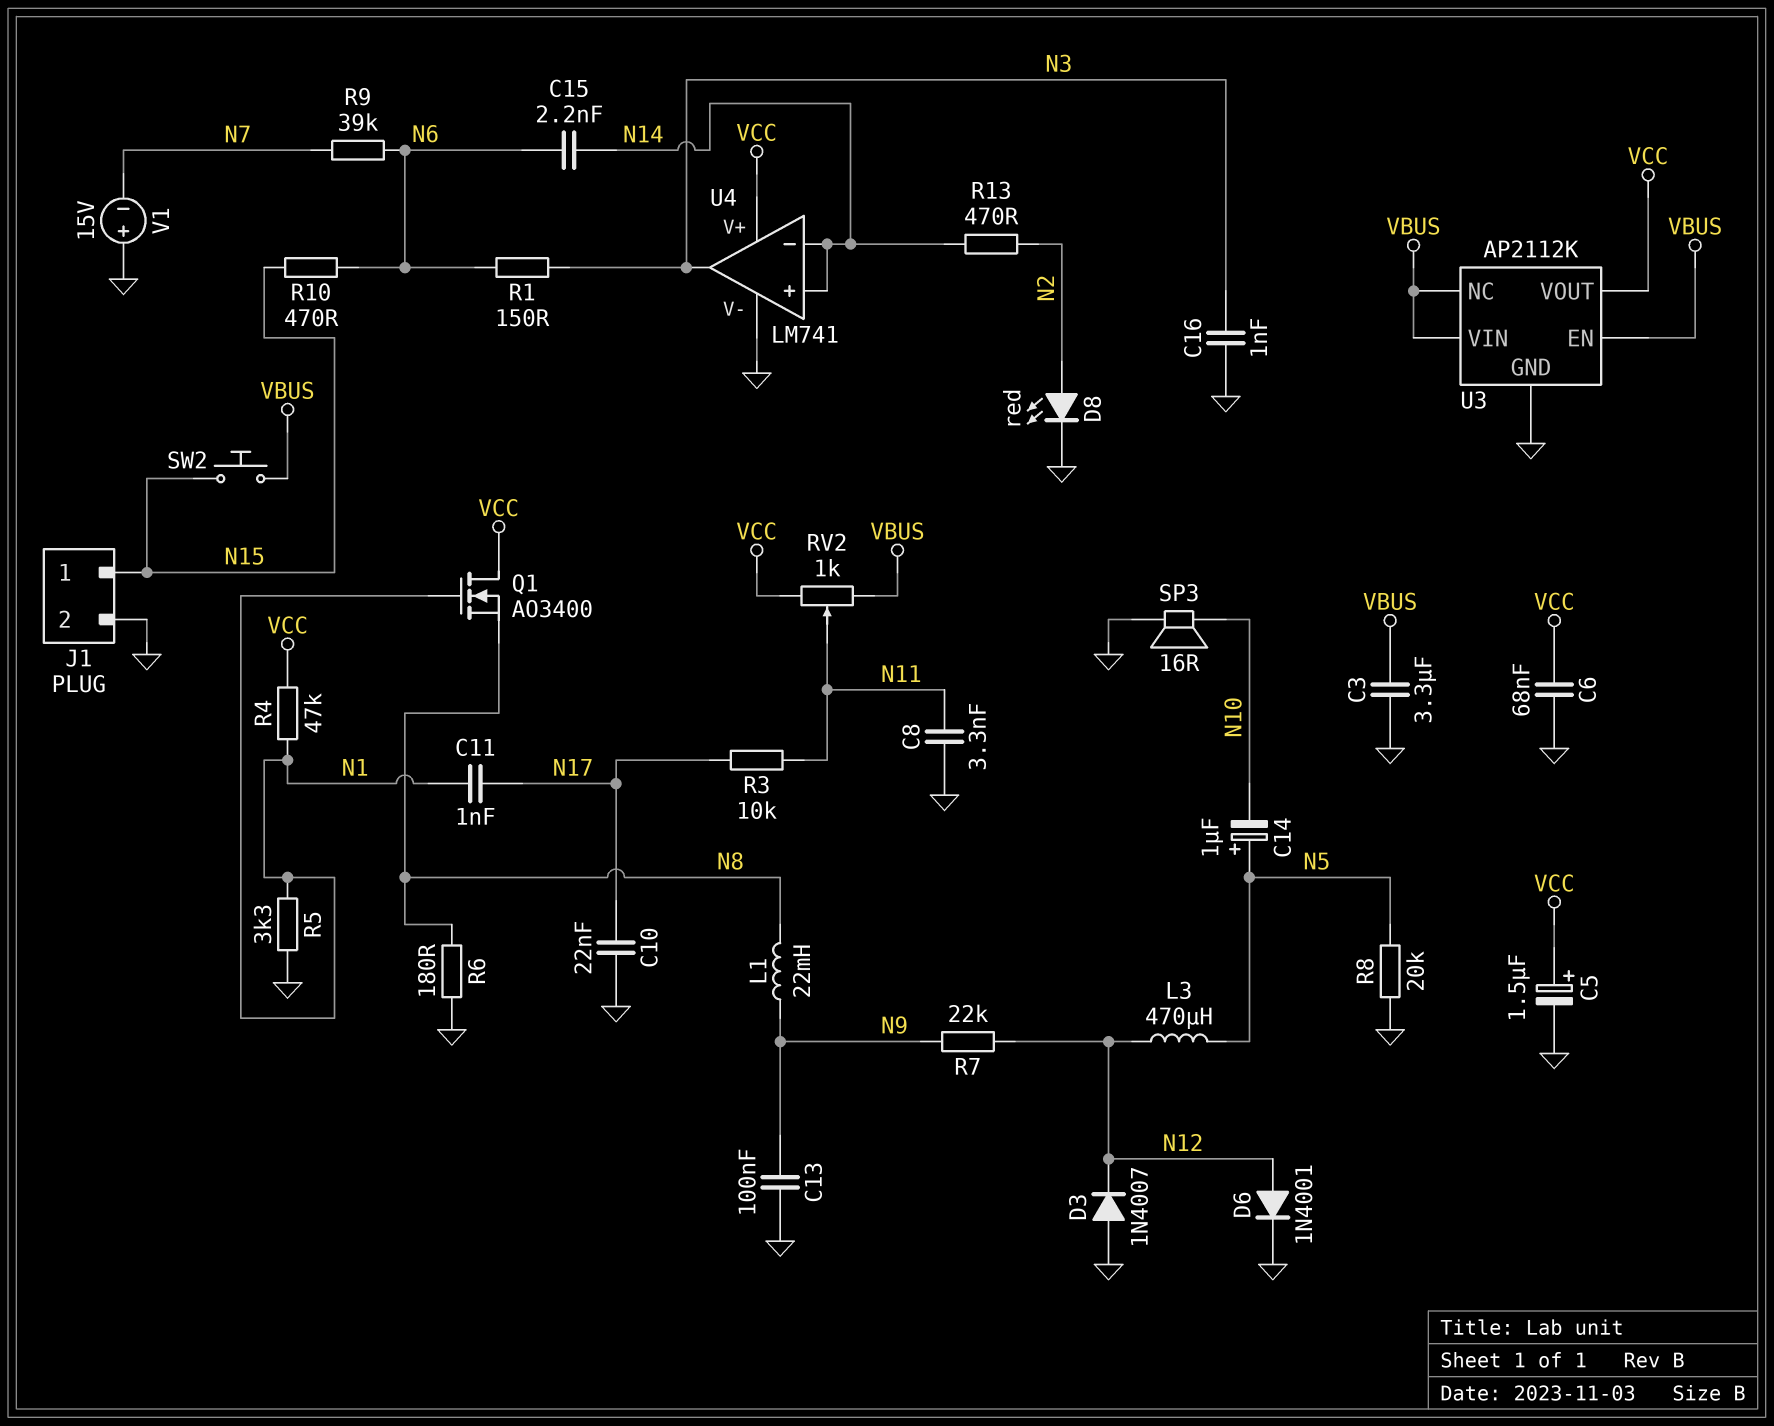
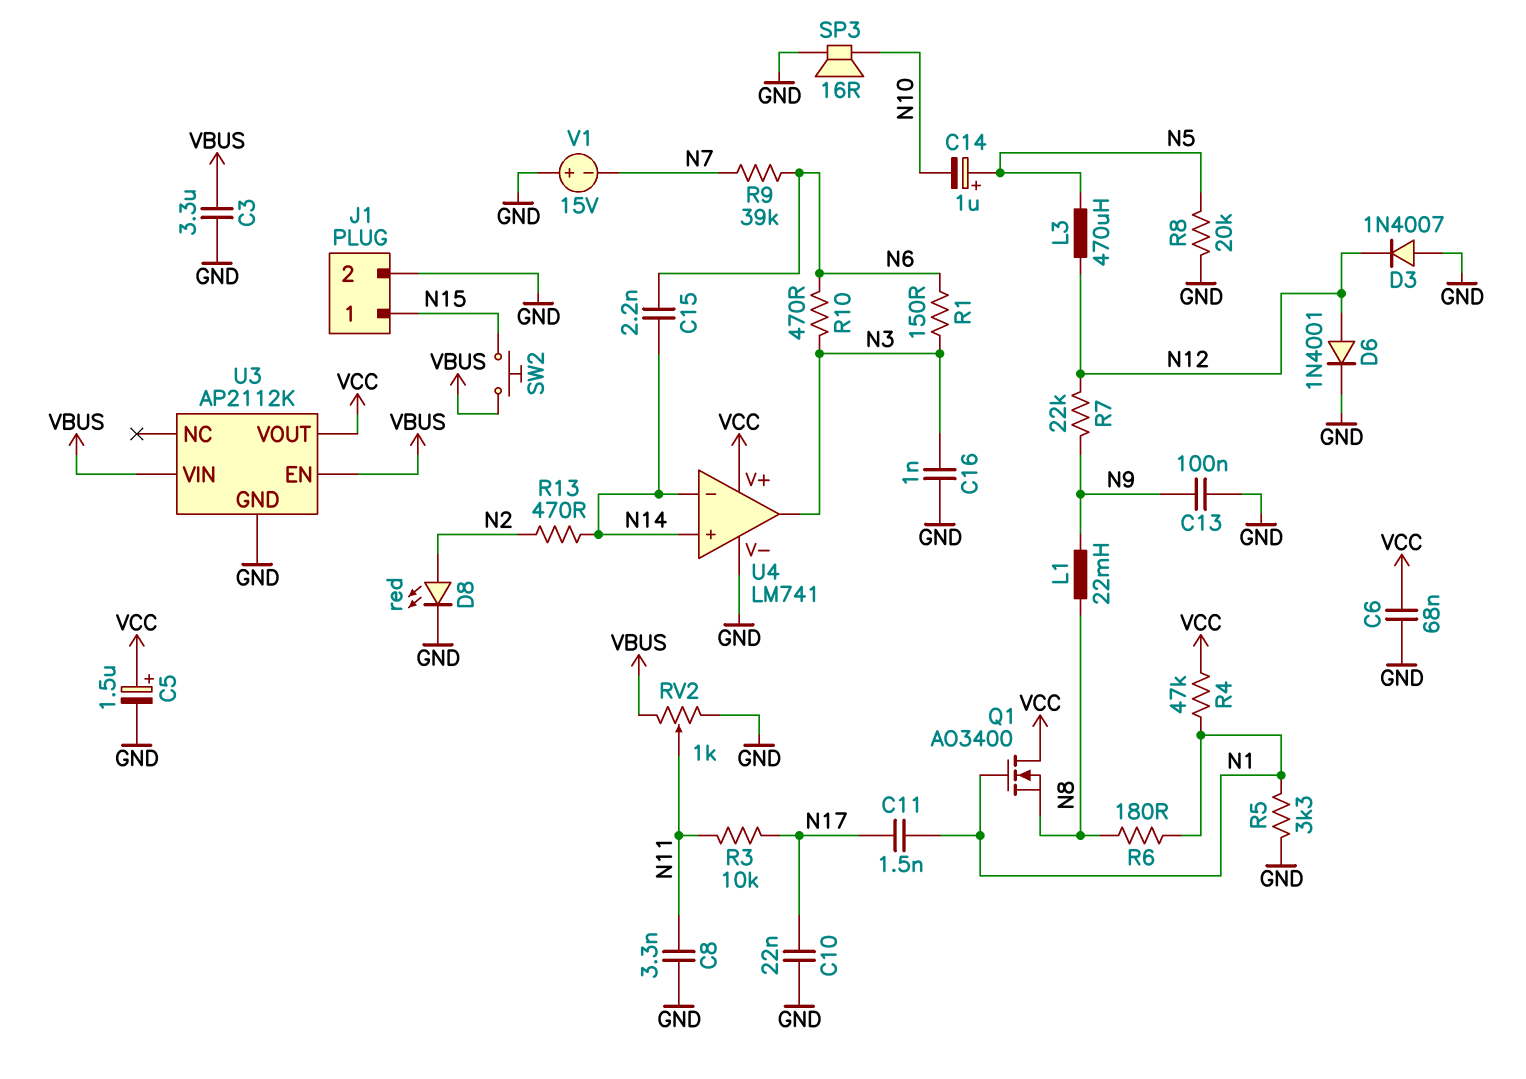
C11: 1nF (N1, N17) -> 1.5nF (N1, N17)
R6: 180 (GND, N8) -> 180 (N1, N8)
R10: 470 (N6, N15) -> 470 (N3, N6)
RV2: 1k (VBUS, VCC, wiper N11) -> 1k (GND, VBUS, wiper N11)
U3 pin NC: VBUS -> none

